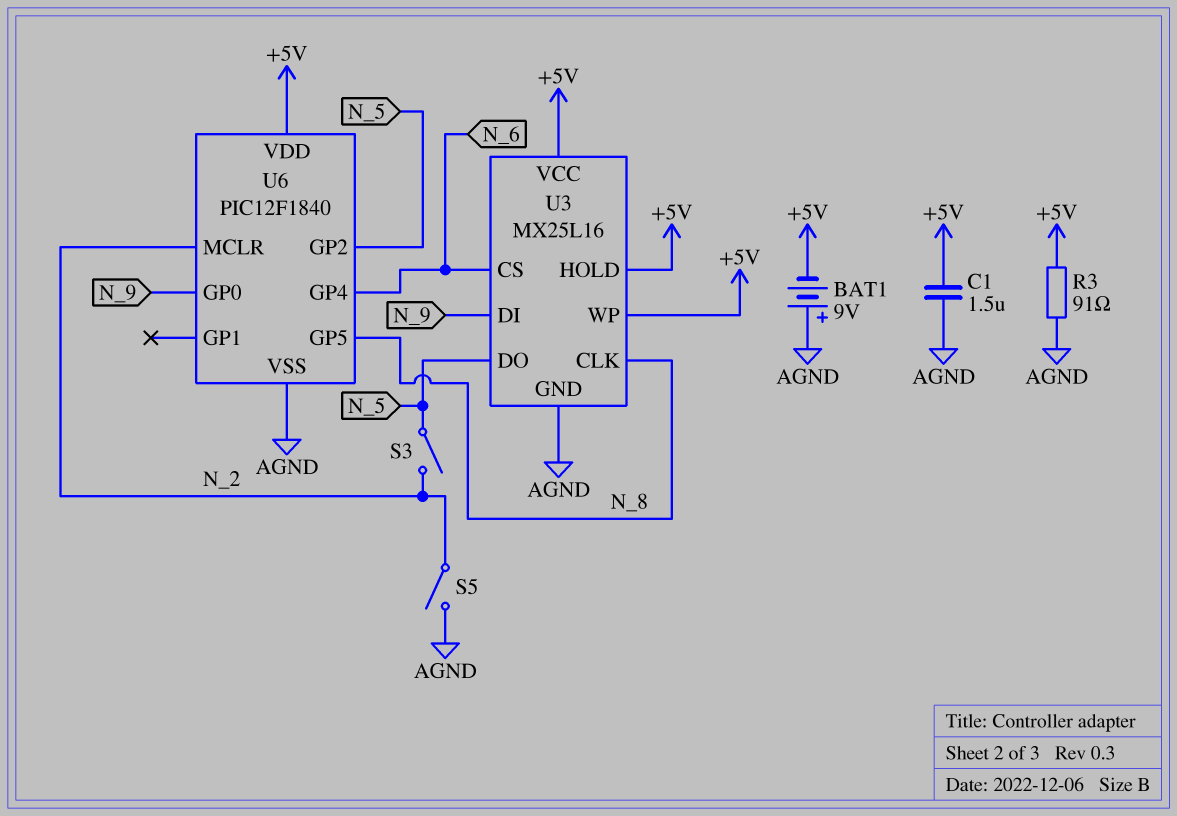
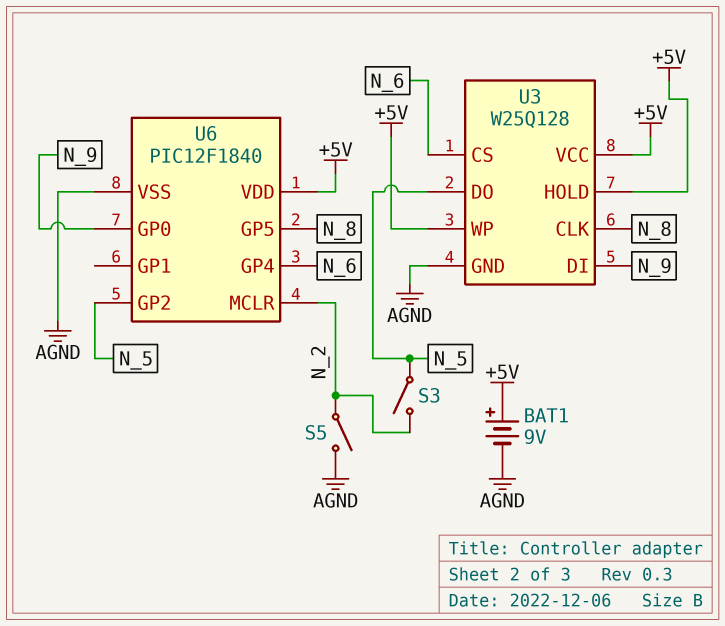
BAT1: 9V (plus AGND, minus +5V) -> 9V (plus +5V, minus AGND)
C1: 1.5uF (+5V, AGND) -> none
R3: 91 (+5V, AGND) -> none
U3: MX25L16 -> W25Q128

